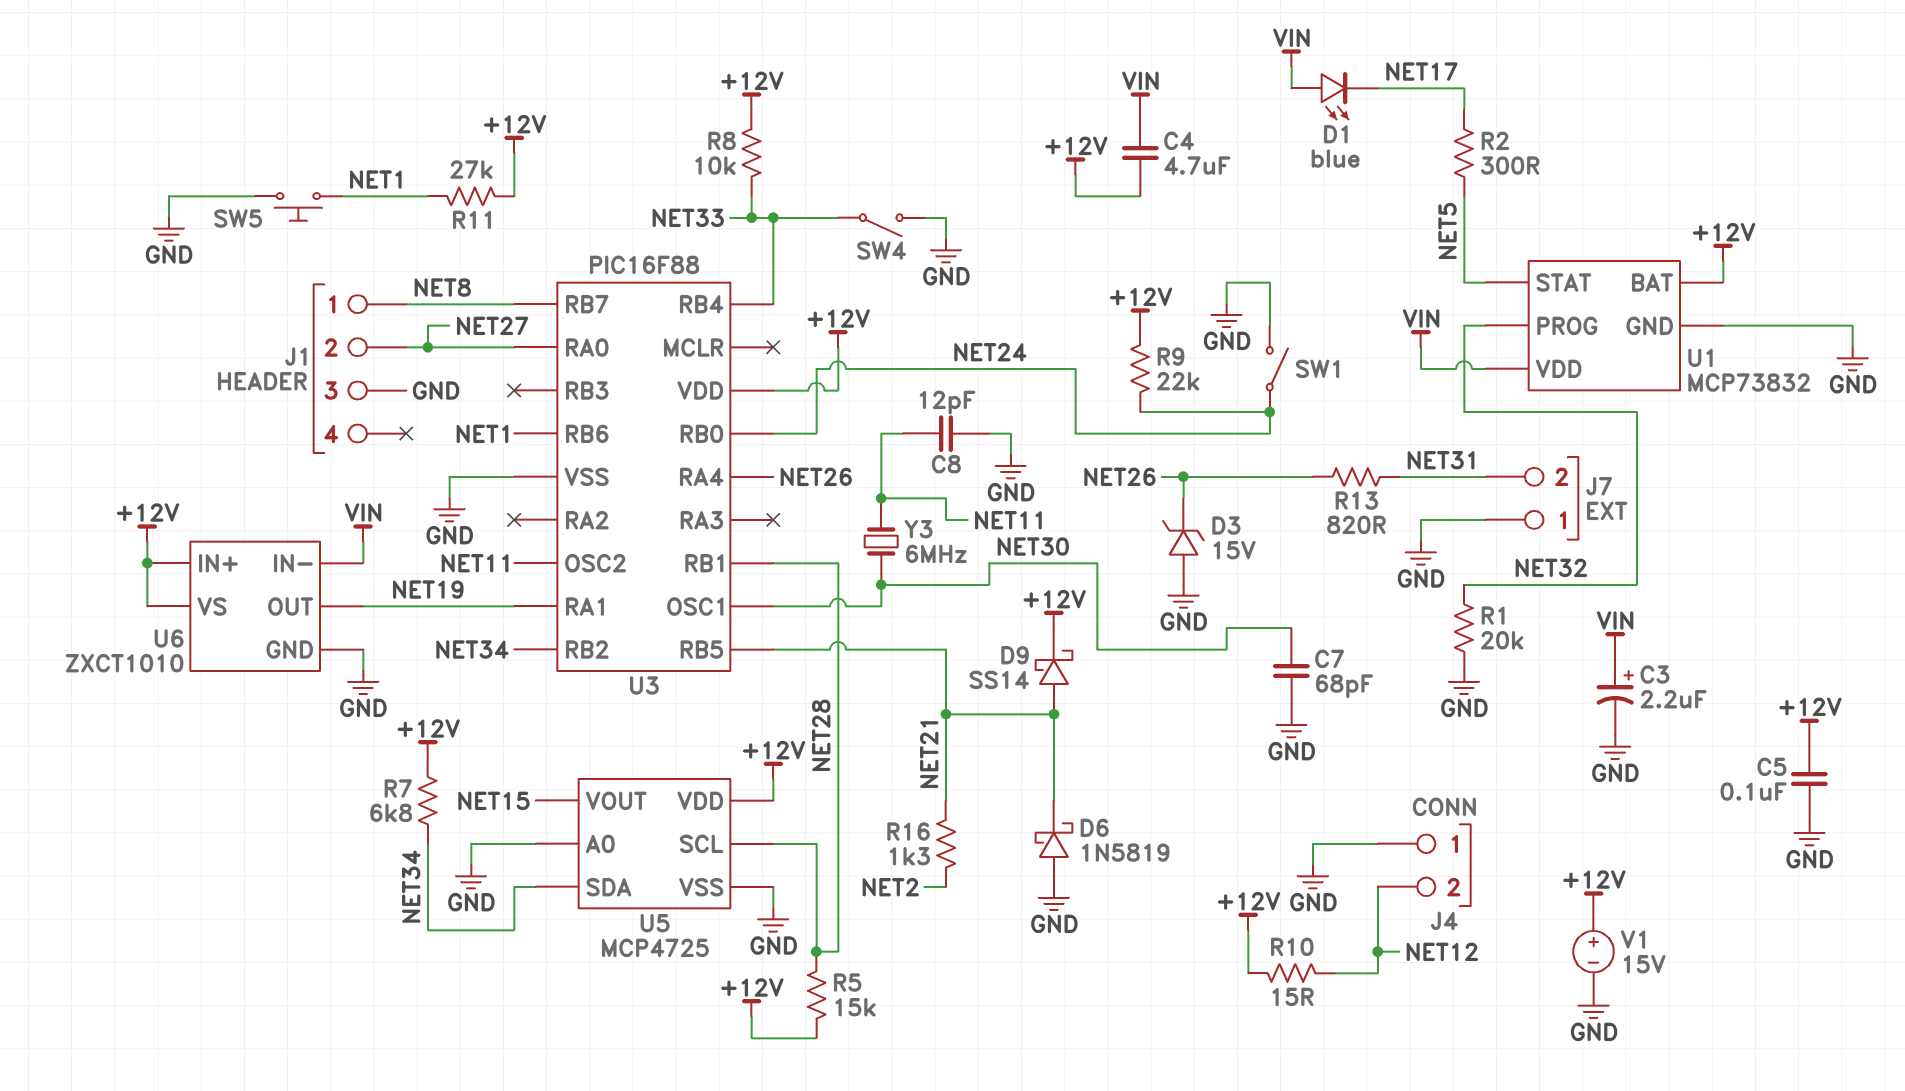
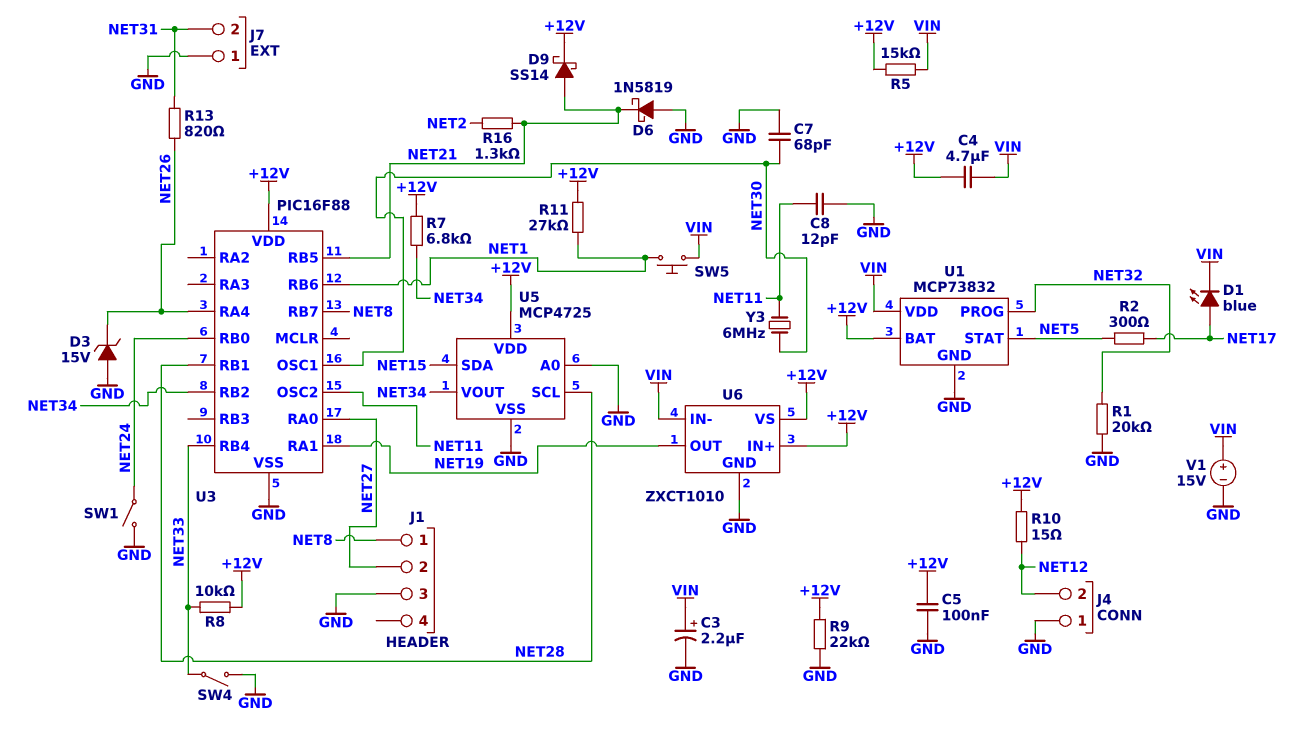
D1: LED blue (A VIN, K NET17) -> LED blue (A NET17, K VIN)
R5: 15k (+12V, NET28) -> 15k (+12V, VIN)
R9: 22k (+12V, NET24) -> 22k (+12V, GND)
SW5: button (GND, NET1) -> button (NET1, VIN)
U5 pin SDA: NET34 -> NET15
U5 pin VOUT: NET15 -> NET34
V1: 15V (plus +12V, minus GND) -> 15V (plus VIN, minus GND)

